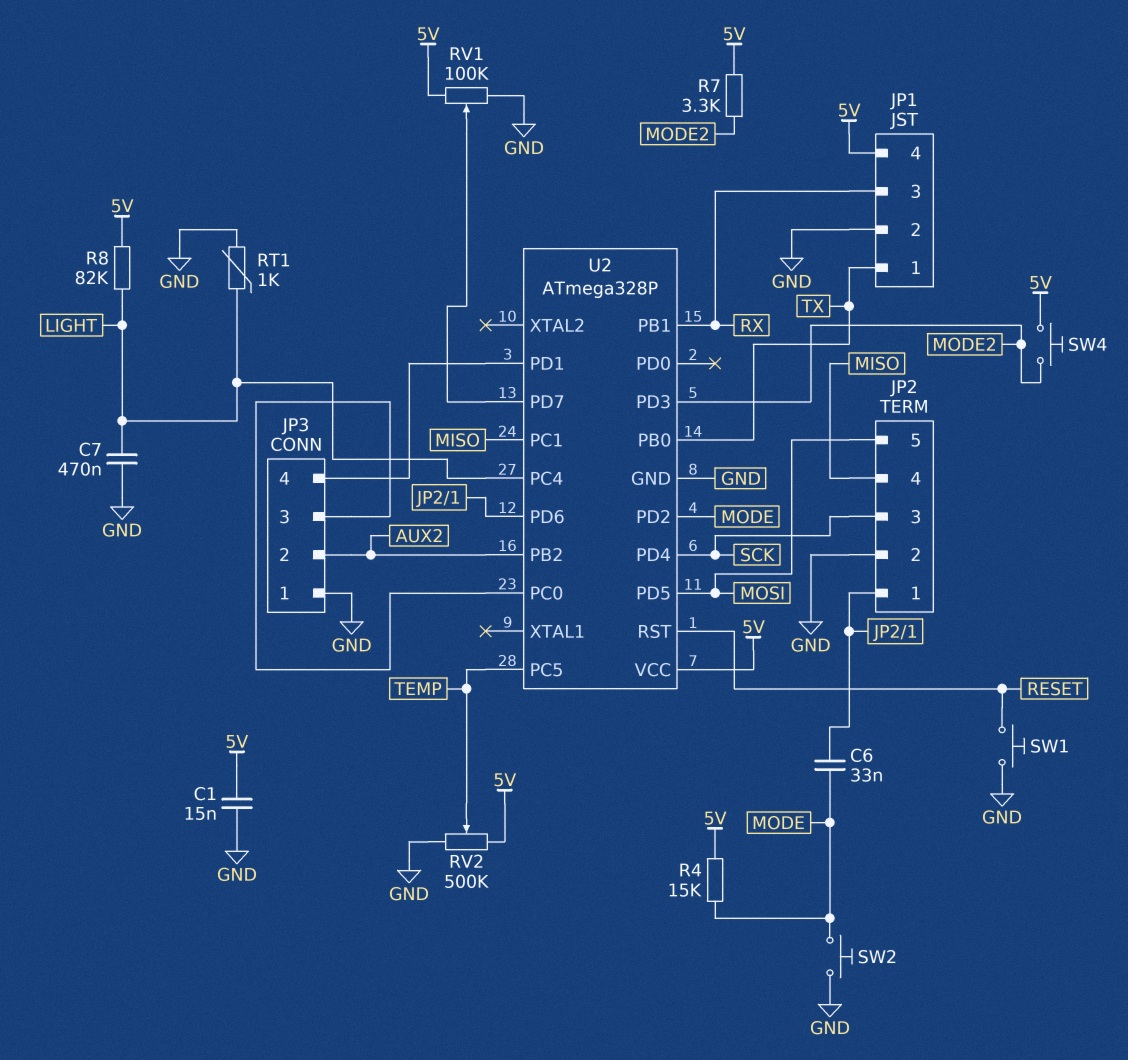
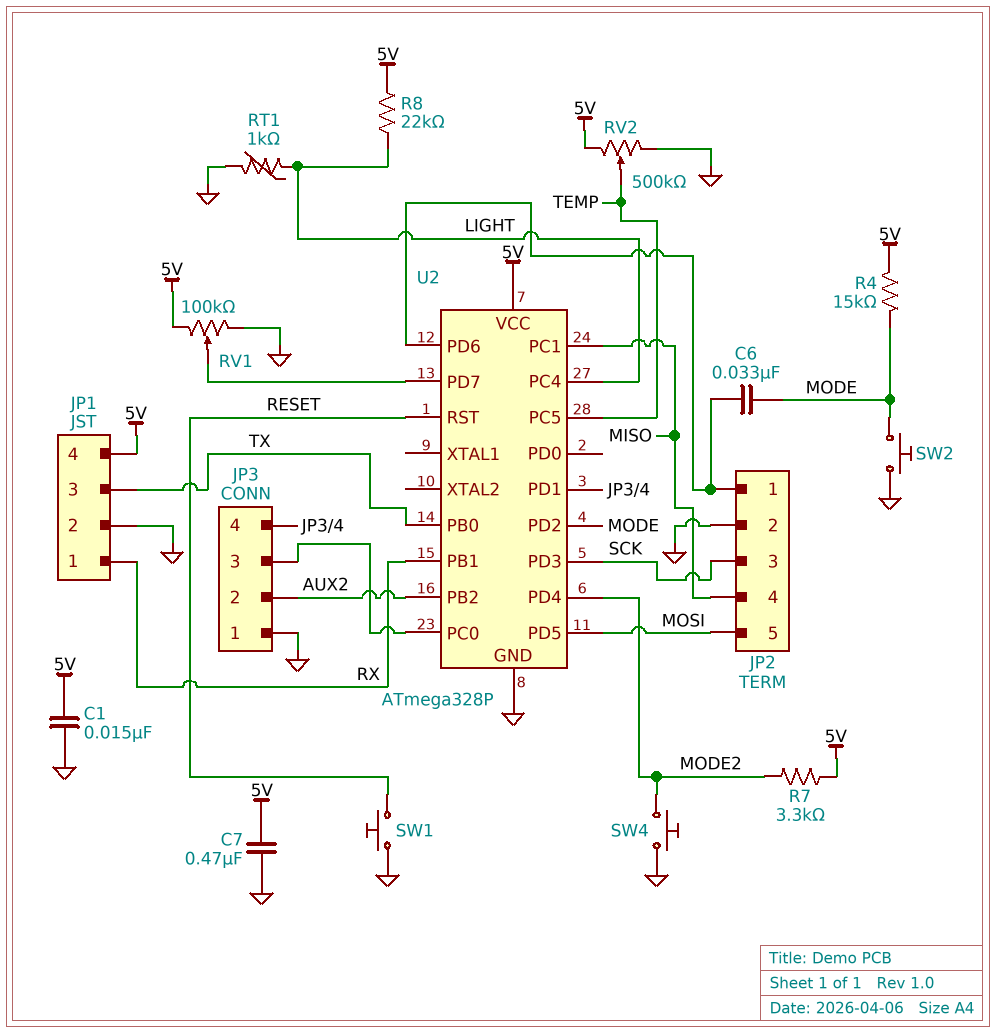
C7: 470nF (GND, LIGHT) -> 470nF (5V, GND)
JP1 pin 1: TX -> RX
JP1 pin 3: RX -> TX
R8: 82k (5V, LIGHT) -> 22k (5V, LIGHT)
SW4: button (5V, MODE2) -> button (GND, MODE2)
U2 pin PD3: MODE2 -> SCK
U2 pin PD4: SCK -> MODE2

